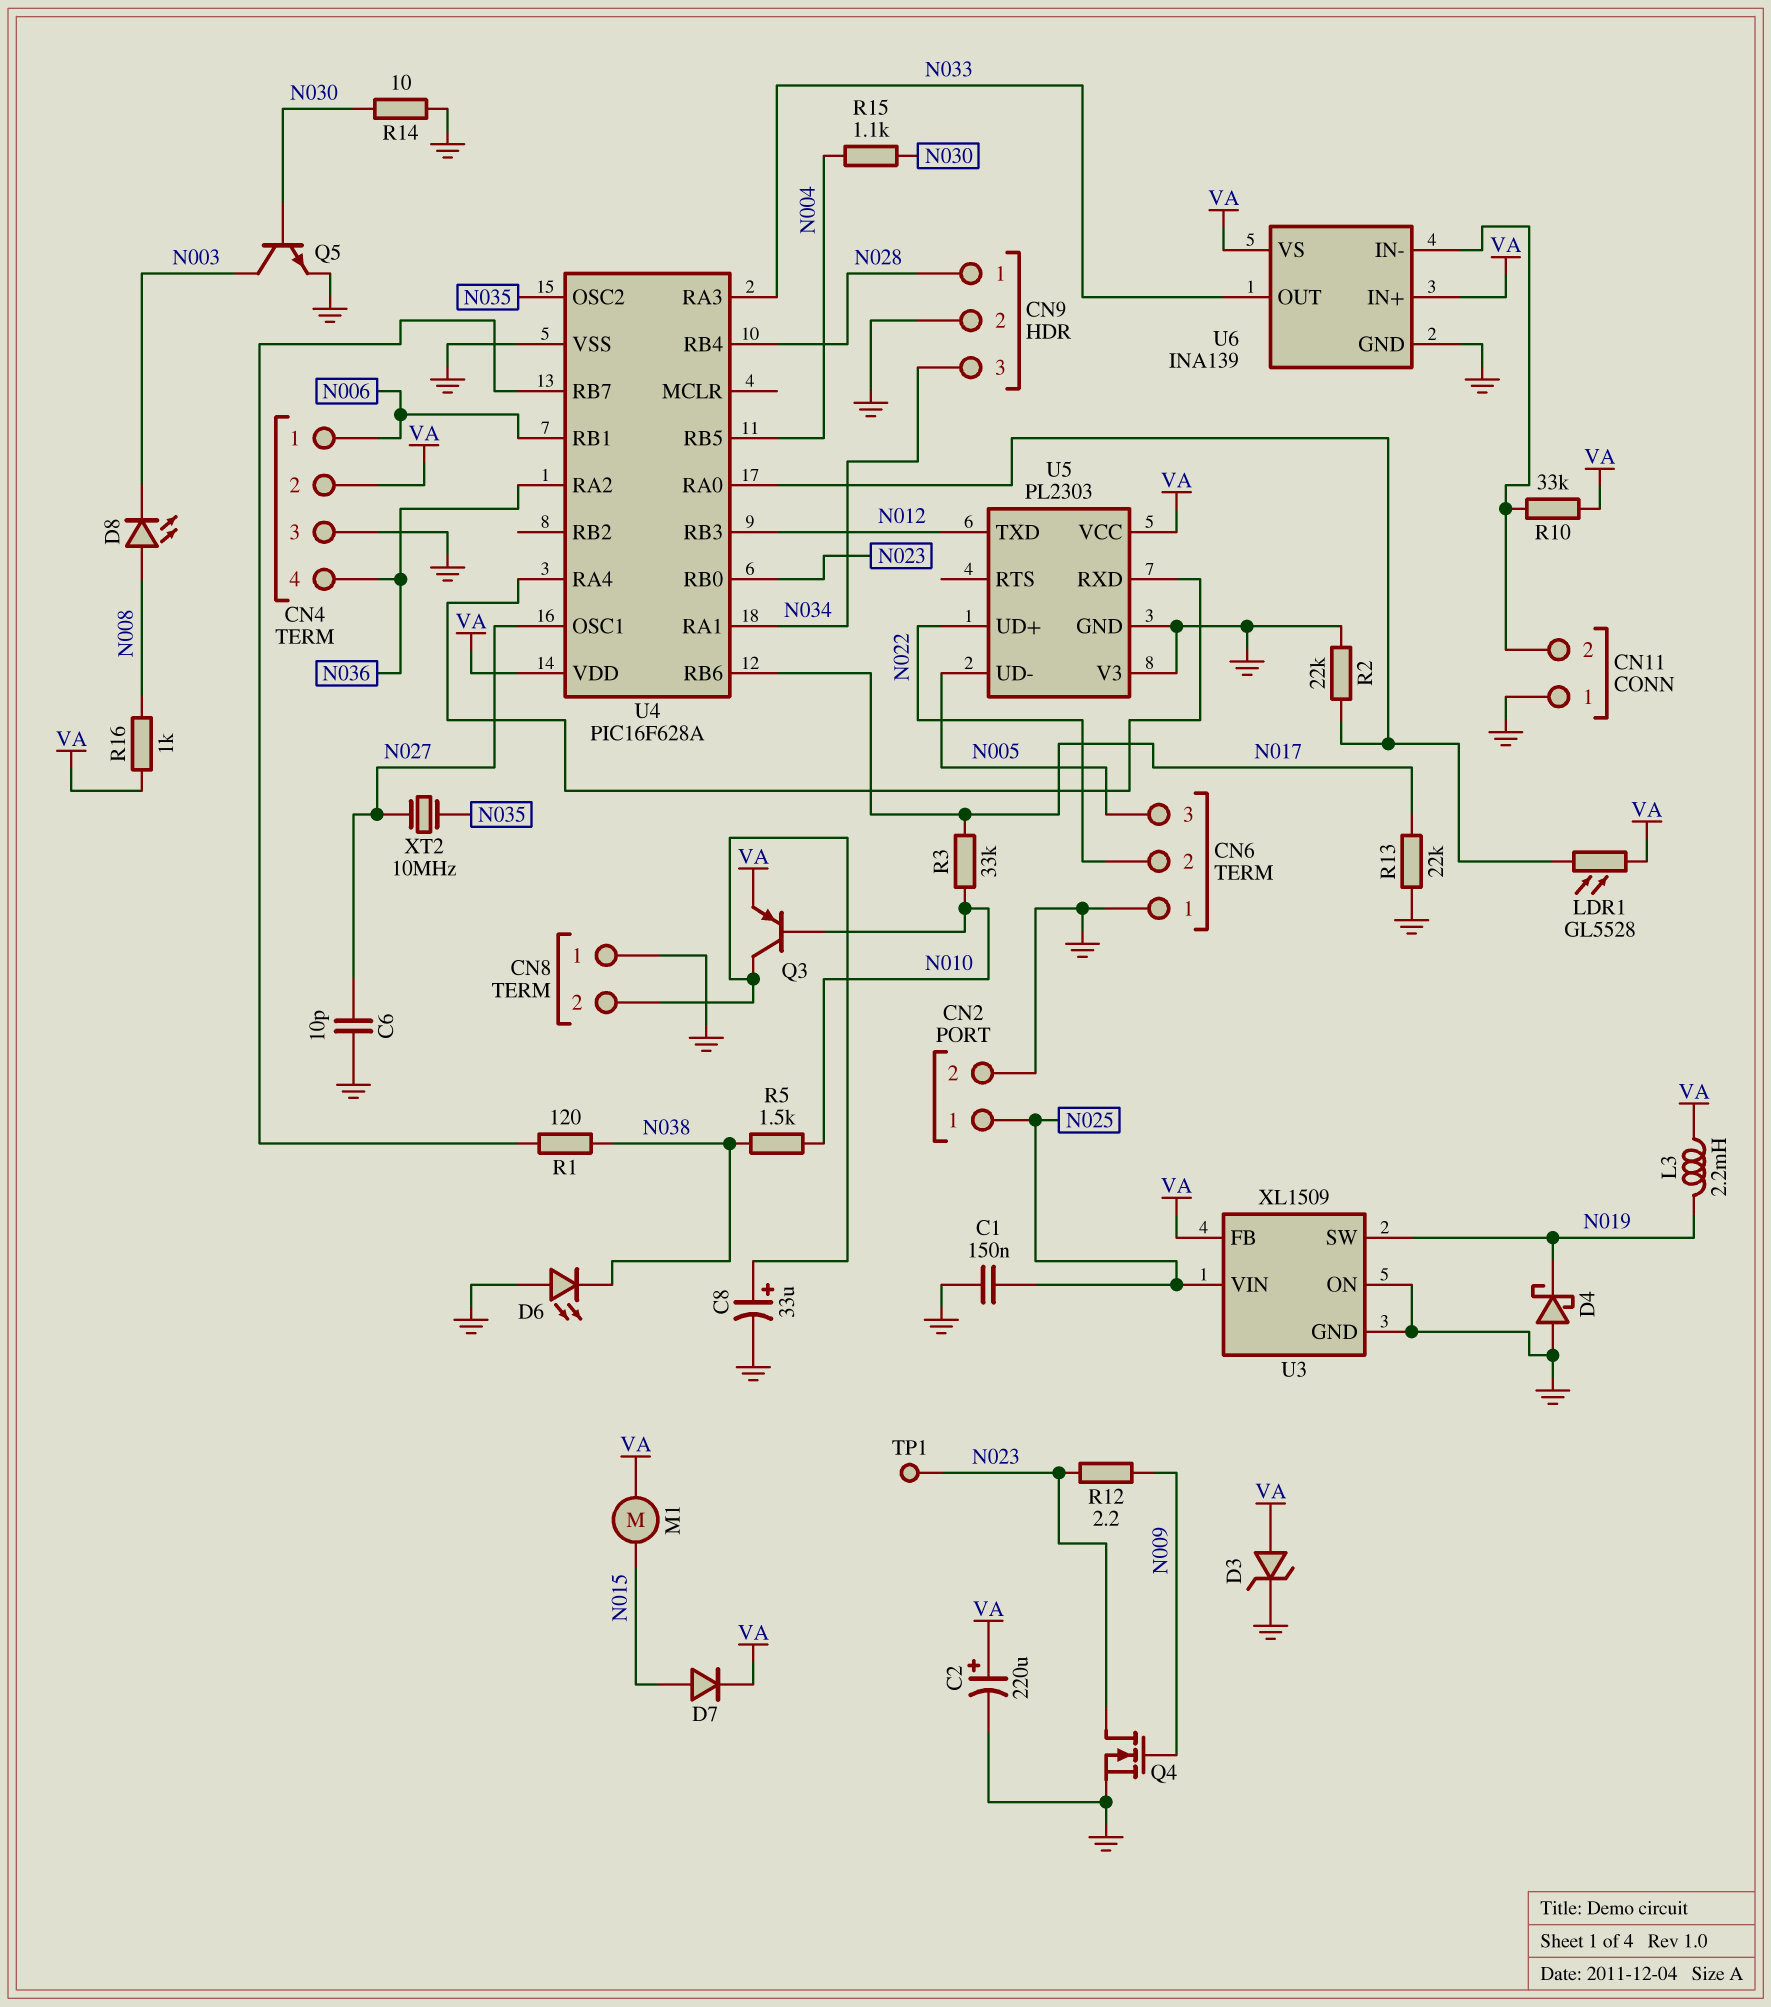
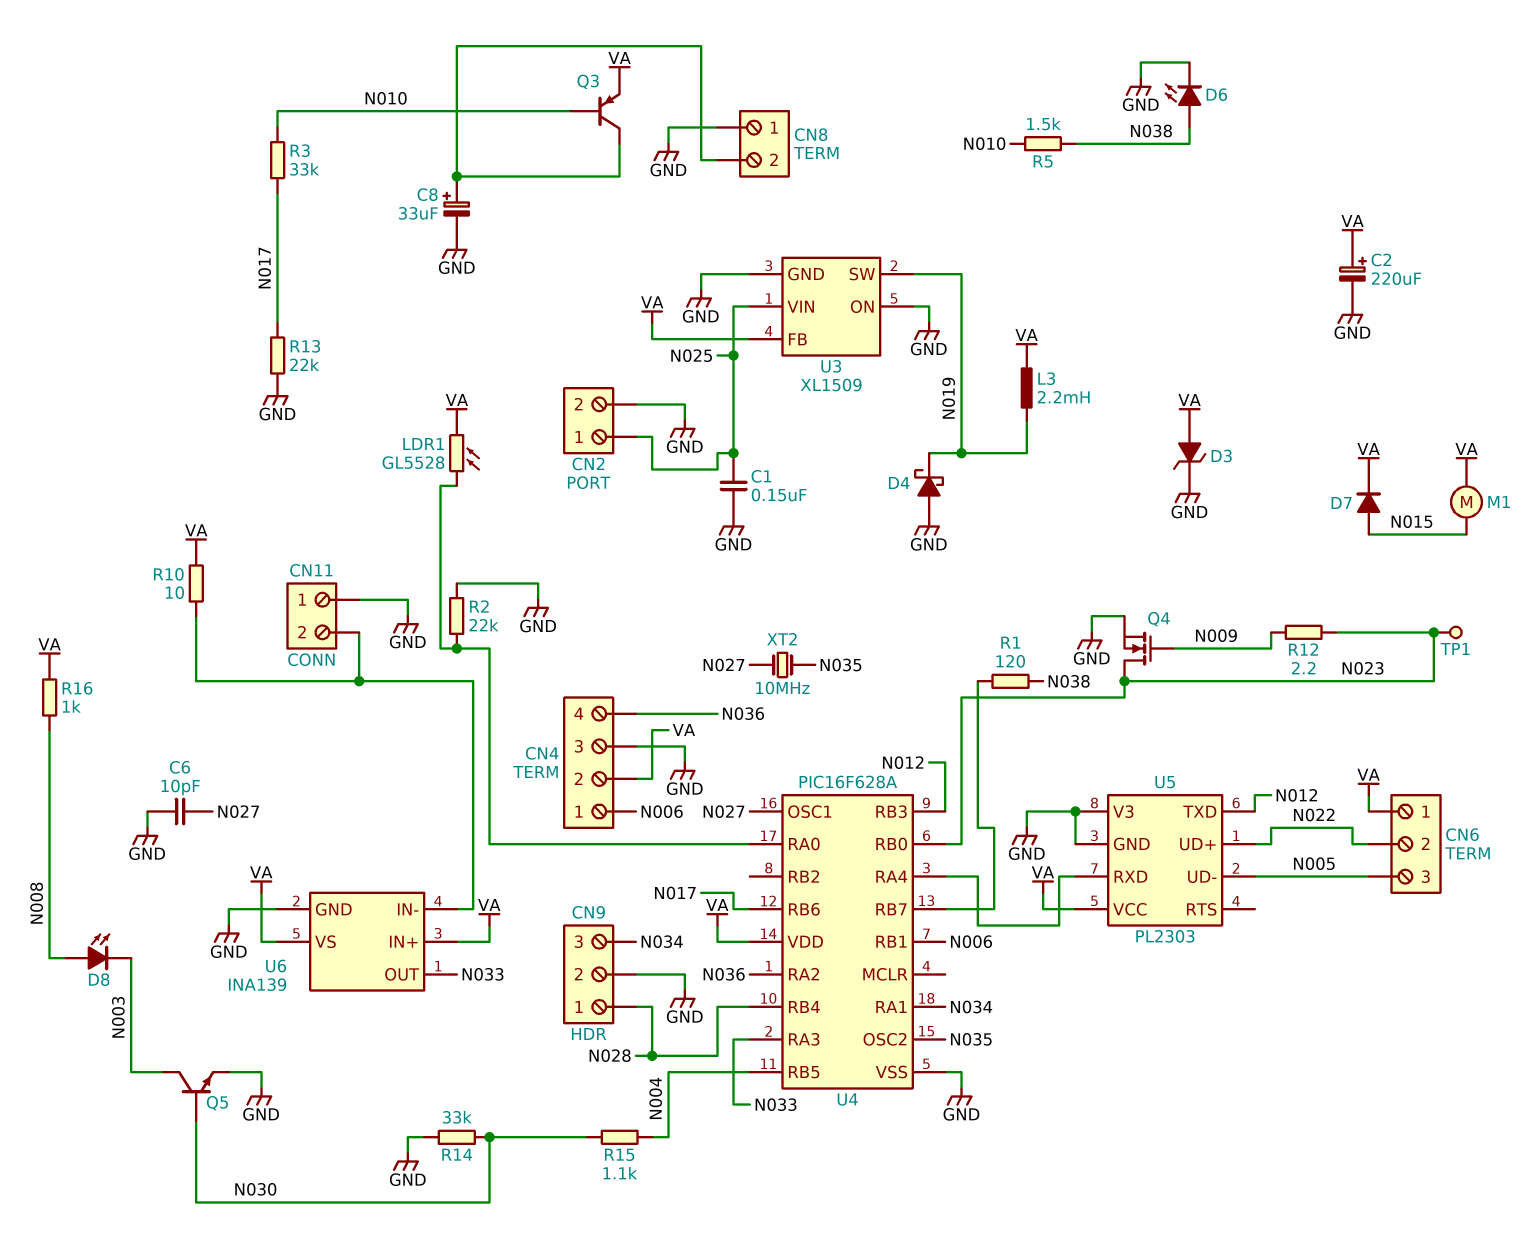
CN6 pin 1: GND -> VA
D6: LED (A GND, K N038) -> LED (A N038, K GND)
R10: 33k (CN11/2, VA) -> 10 (CN11/2, VA)
R14: 10 (GND, N030) -> 33k (GND, N030)

